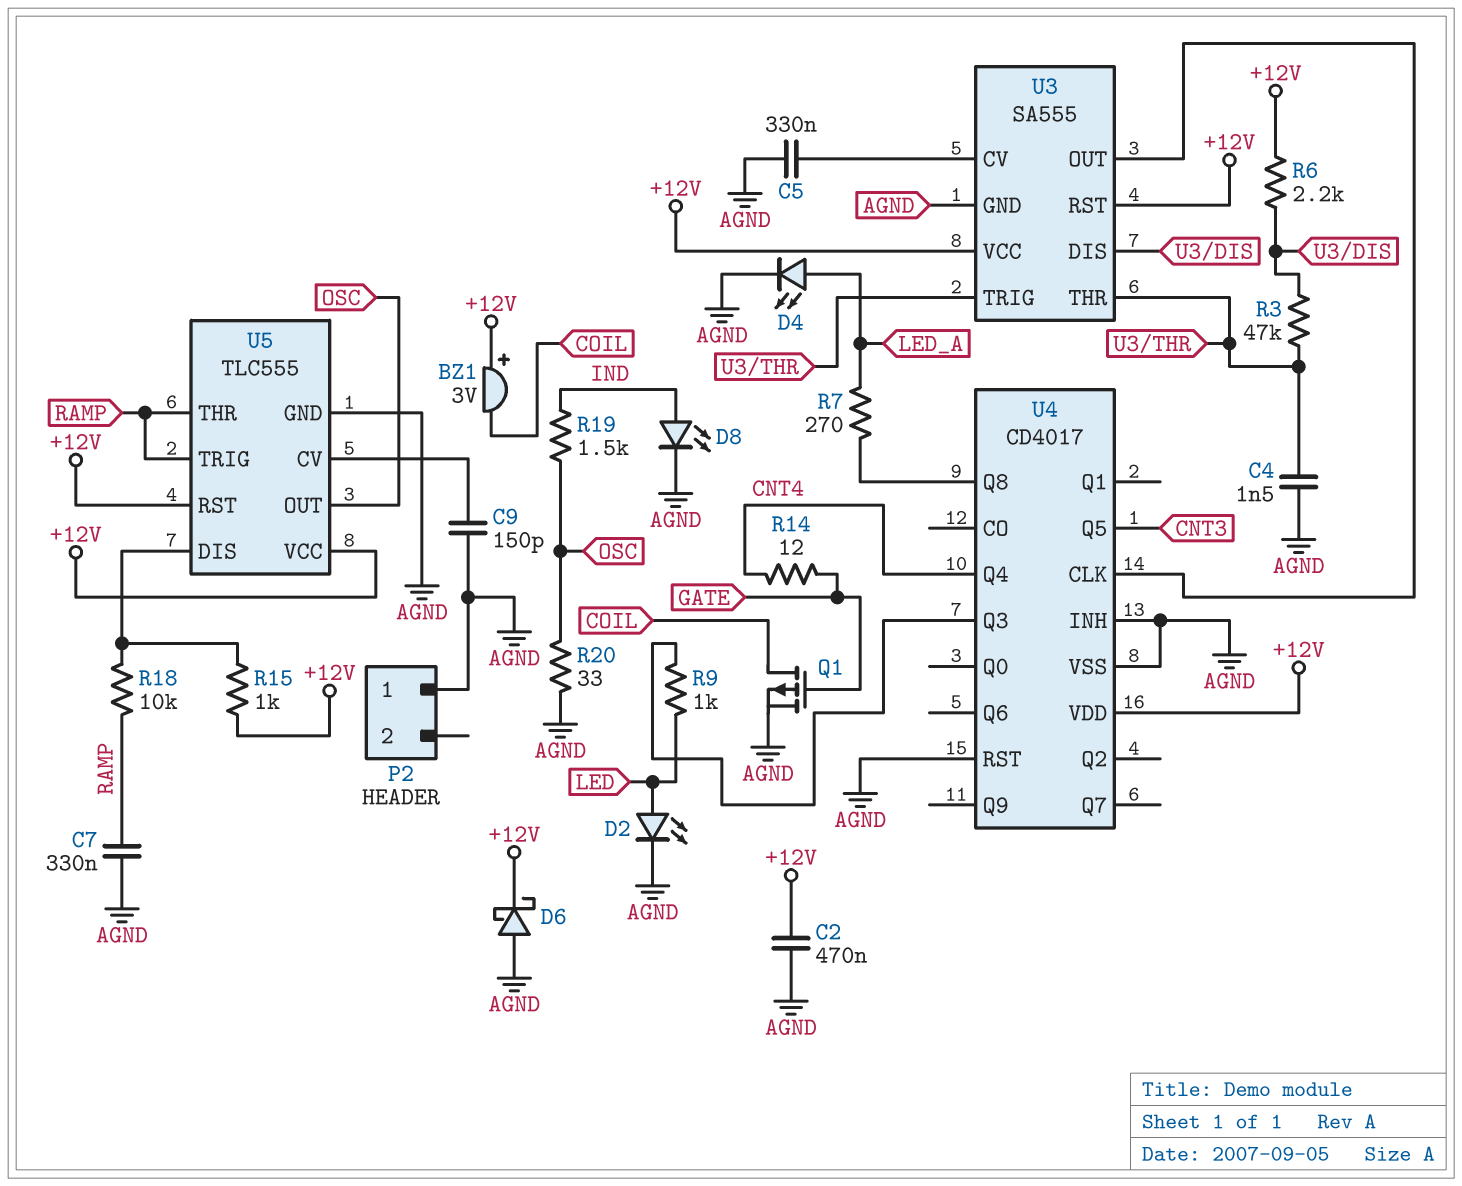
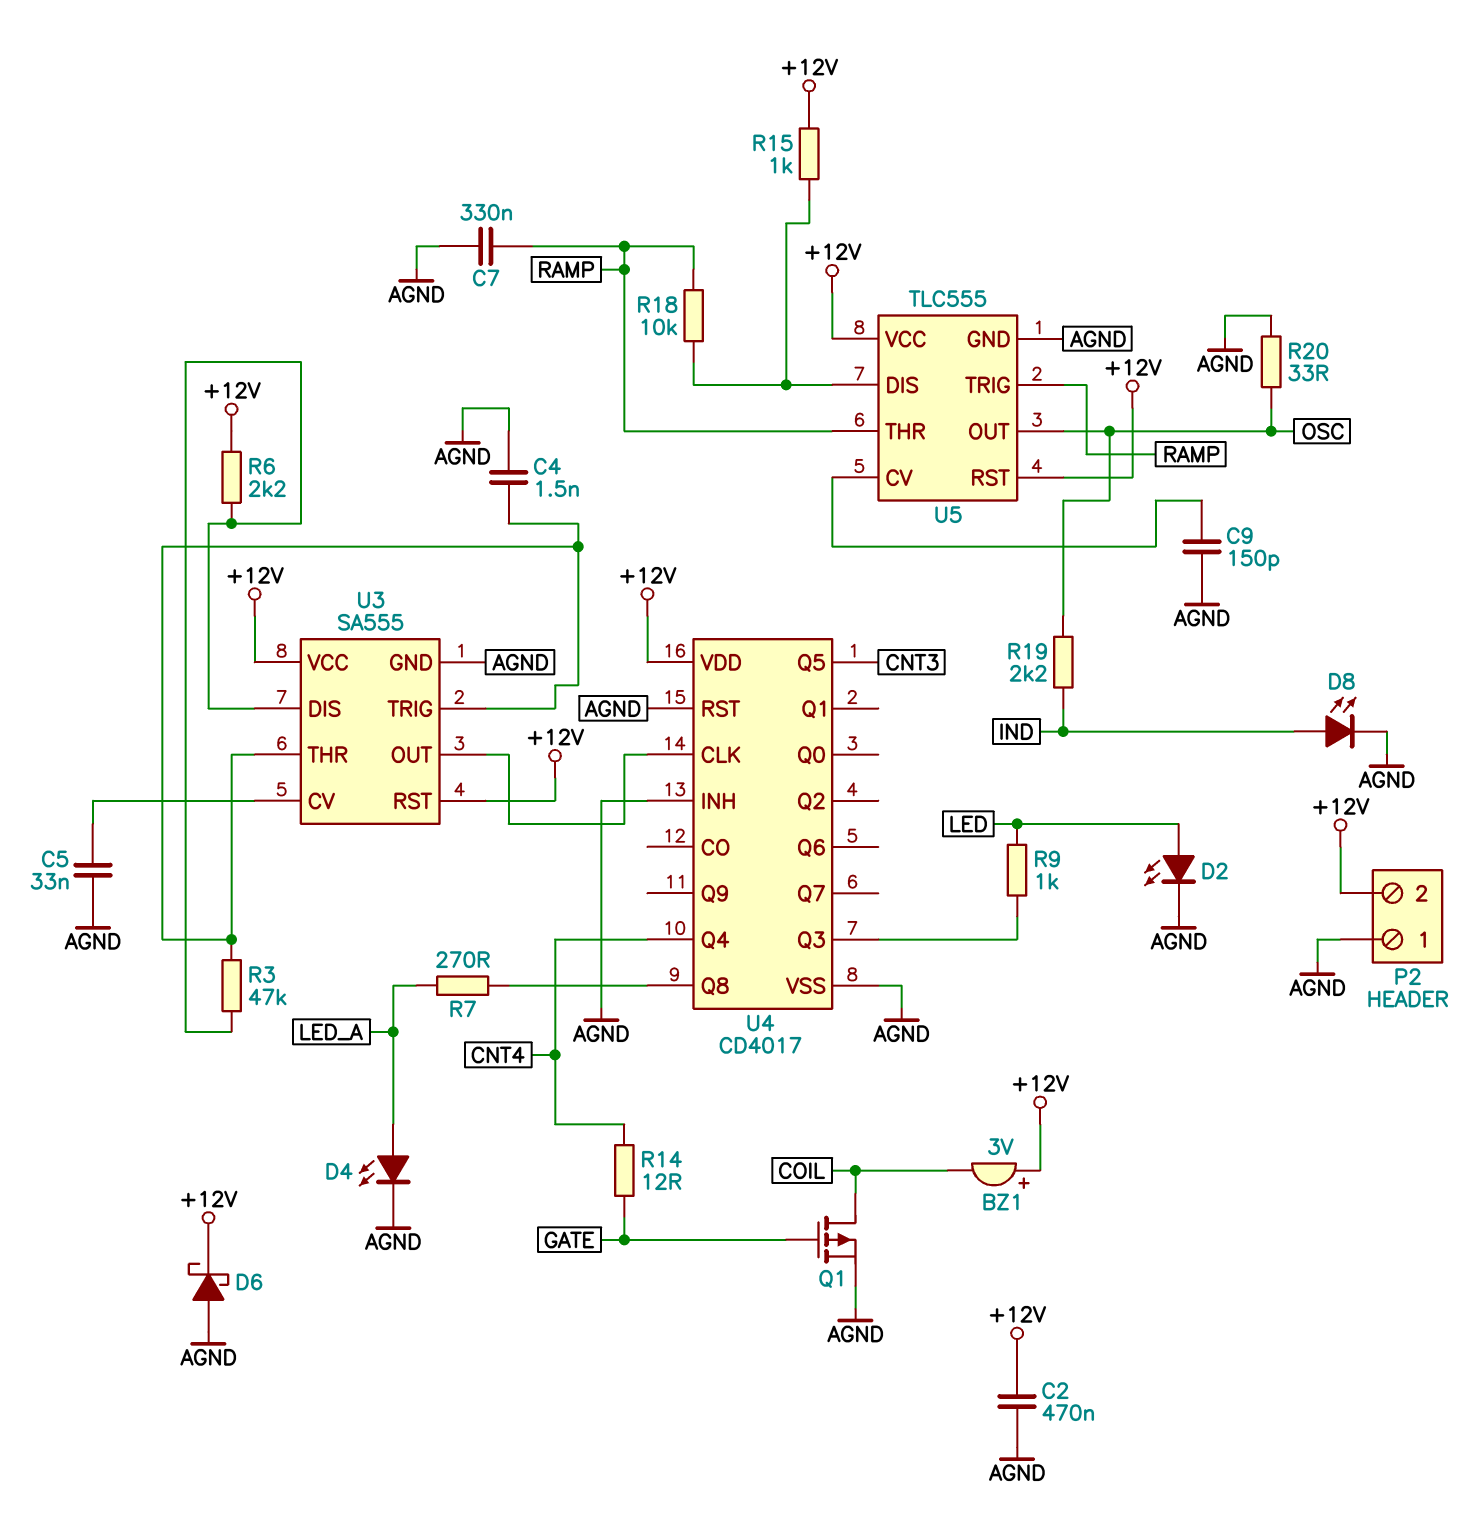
C5: 330nF (AGND, U3/CV) -> 33nF (AGND, U3/CV)
P2 pin 2: none -> +12V
R19: 1.5k (IND, OSC) -> 2.2k (IND, OSC)

